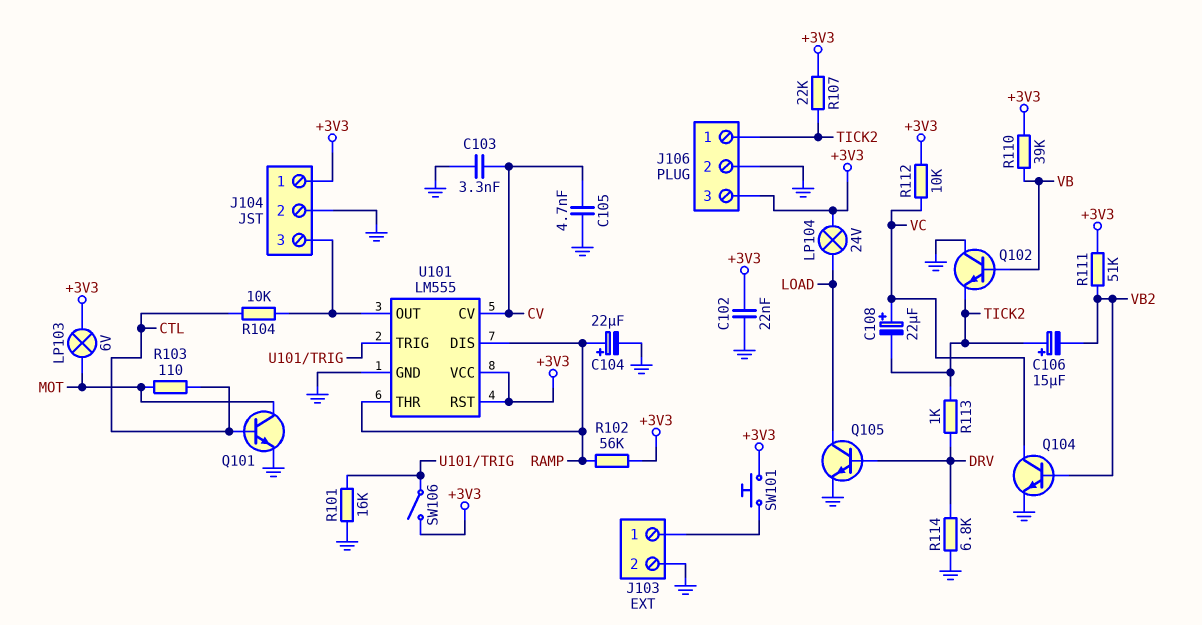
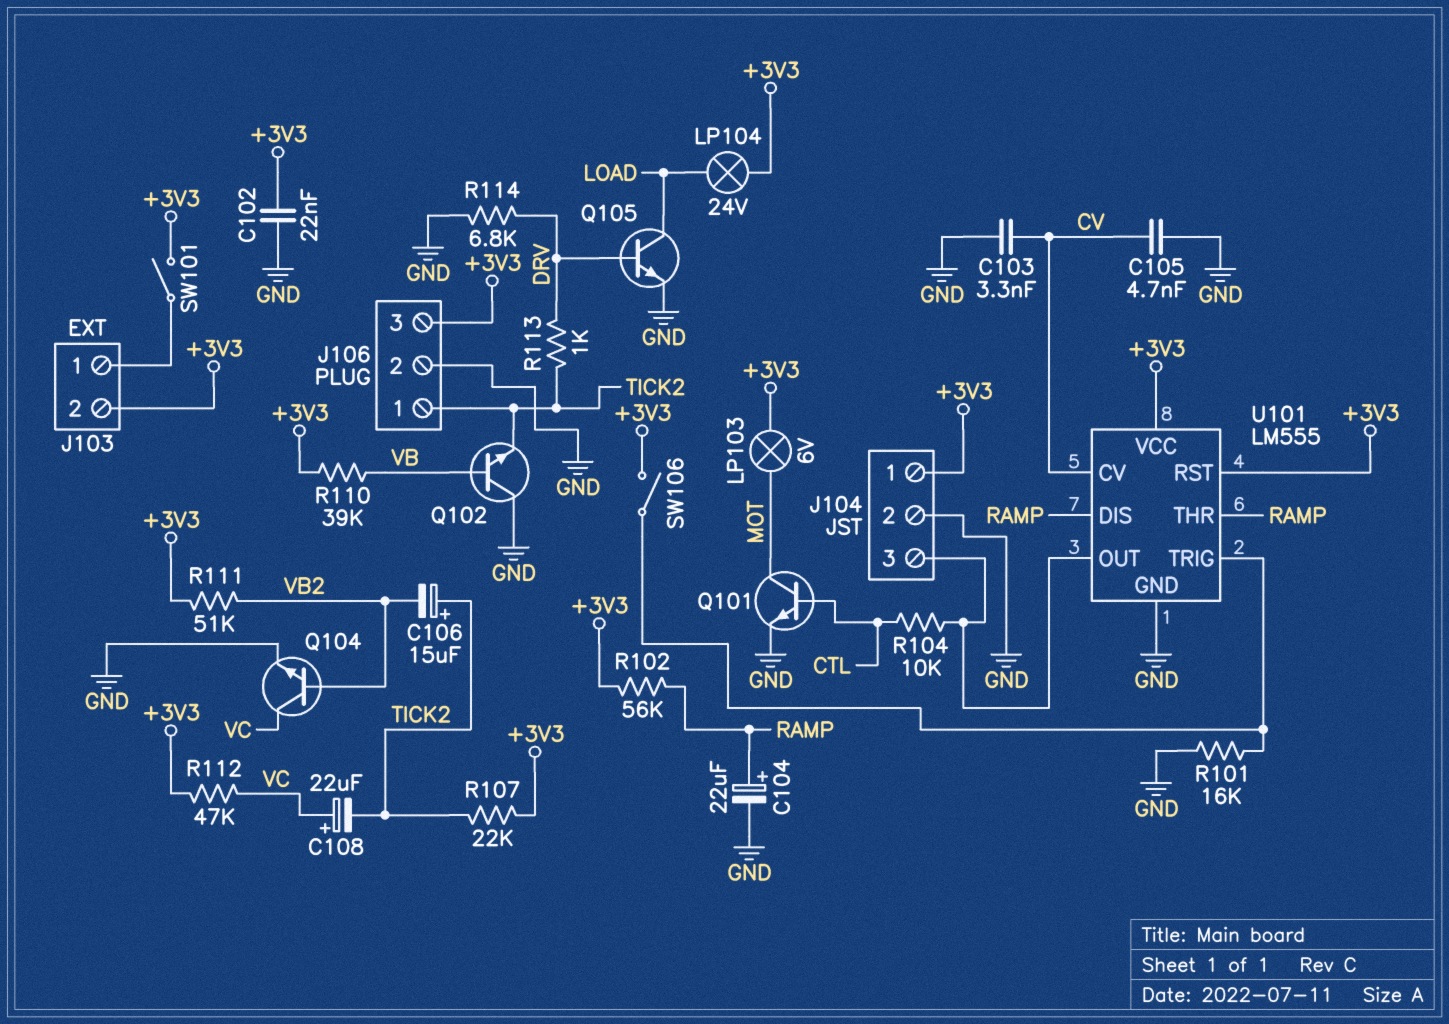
J103 pin 2: GND -> +3V3
R103: 110 (CTL, MOT) -> none
R112: 10k (+3V3, VC) -> 47k (+3V3, VC)
SW101: button (+3V3, J103/1) -> switch (+3V3, J103/1)

